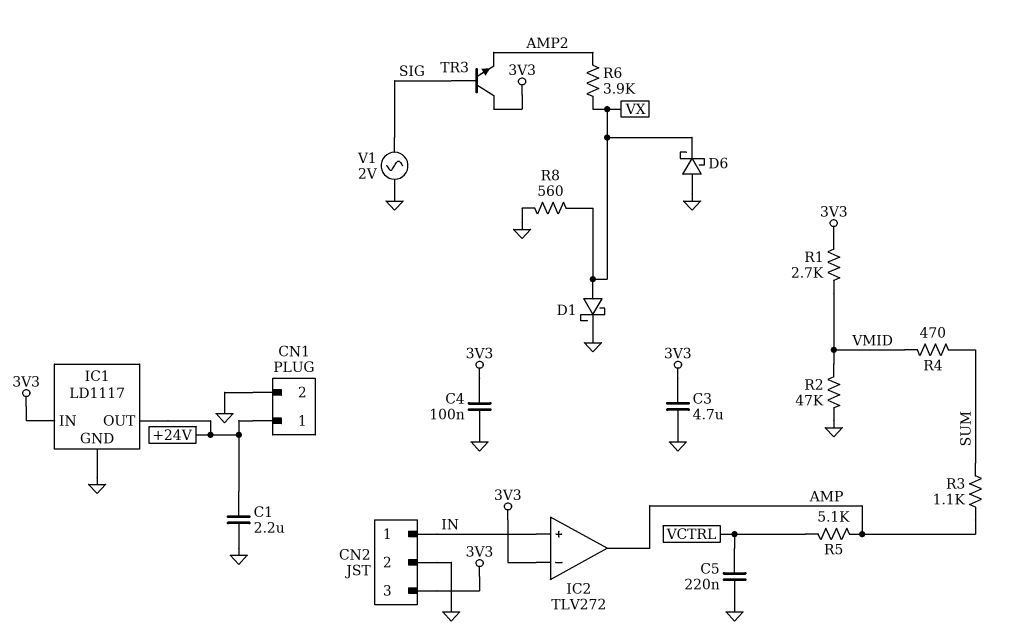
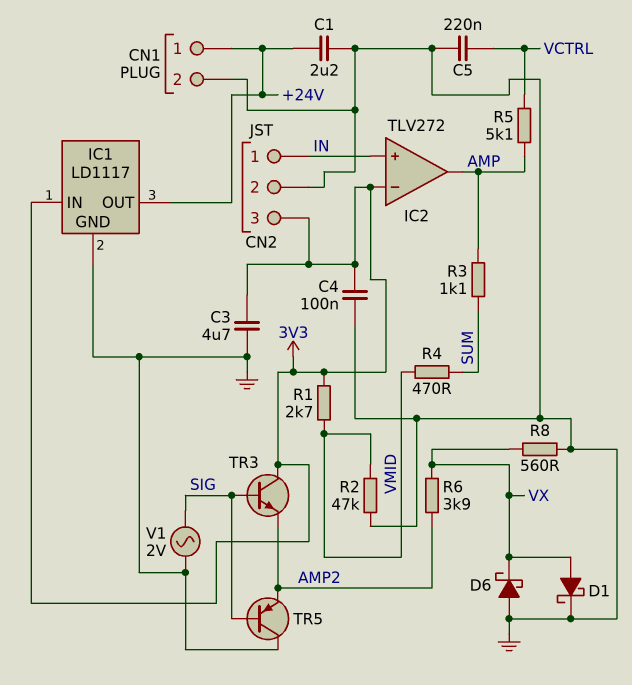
TR5: none -> PNP (B SIG, C GND, E AMP2)

